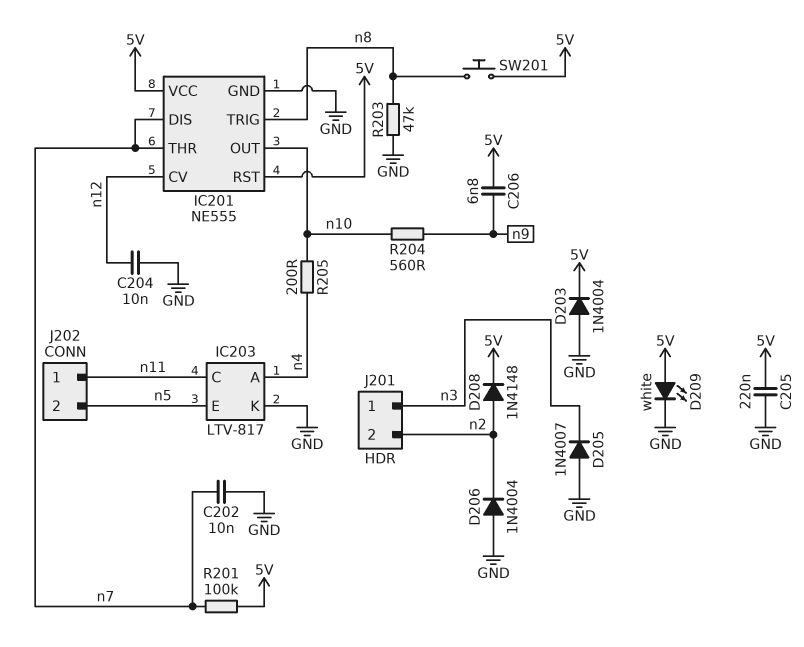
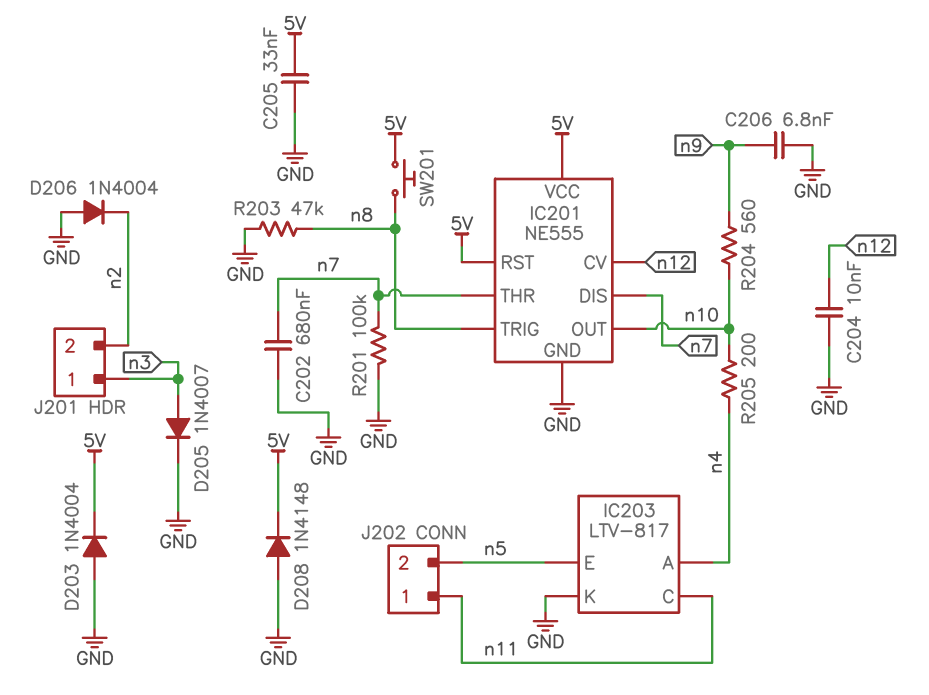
C202: 10nF (GND, n7) -> 680nF (GND, n7)
C205: 220nF (5V, GND) -> 33nF (5V, GND)
C206: 6.8nF (5V, n9) -> 6.8nF (GND, n9)
D205: diode 1N4007 (A GND, K n3) -> diode 1N4007 (A n3, K GND)
D208: diode 1N4148 (A n2, K 5V) -> diode 1N4148 (A GND, K 5V)
D209: LED white (A 5V, K GND) -> none
R201: 100k (5V, n7) -> 100k (GND, n7)

